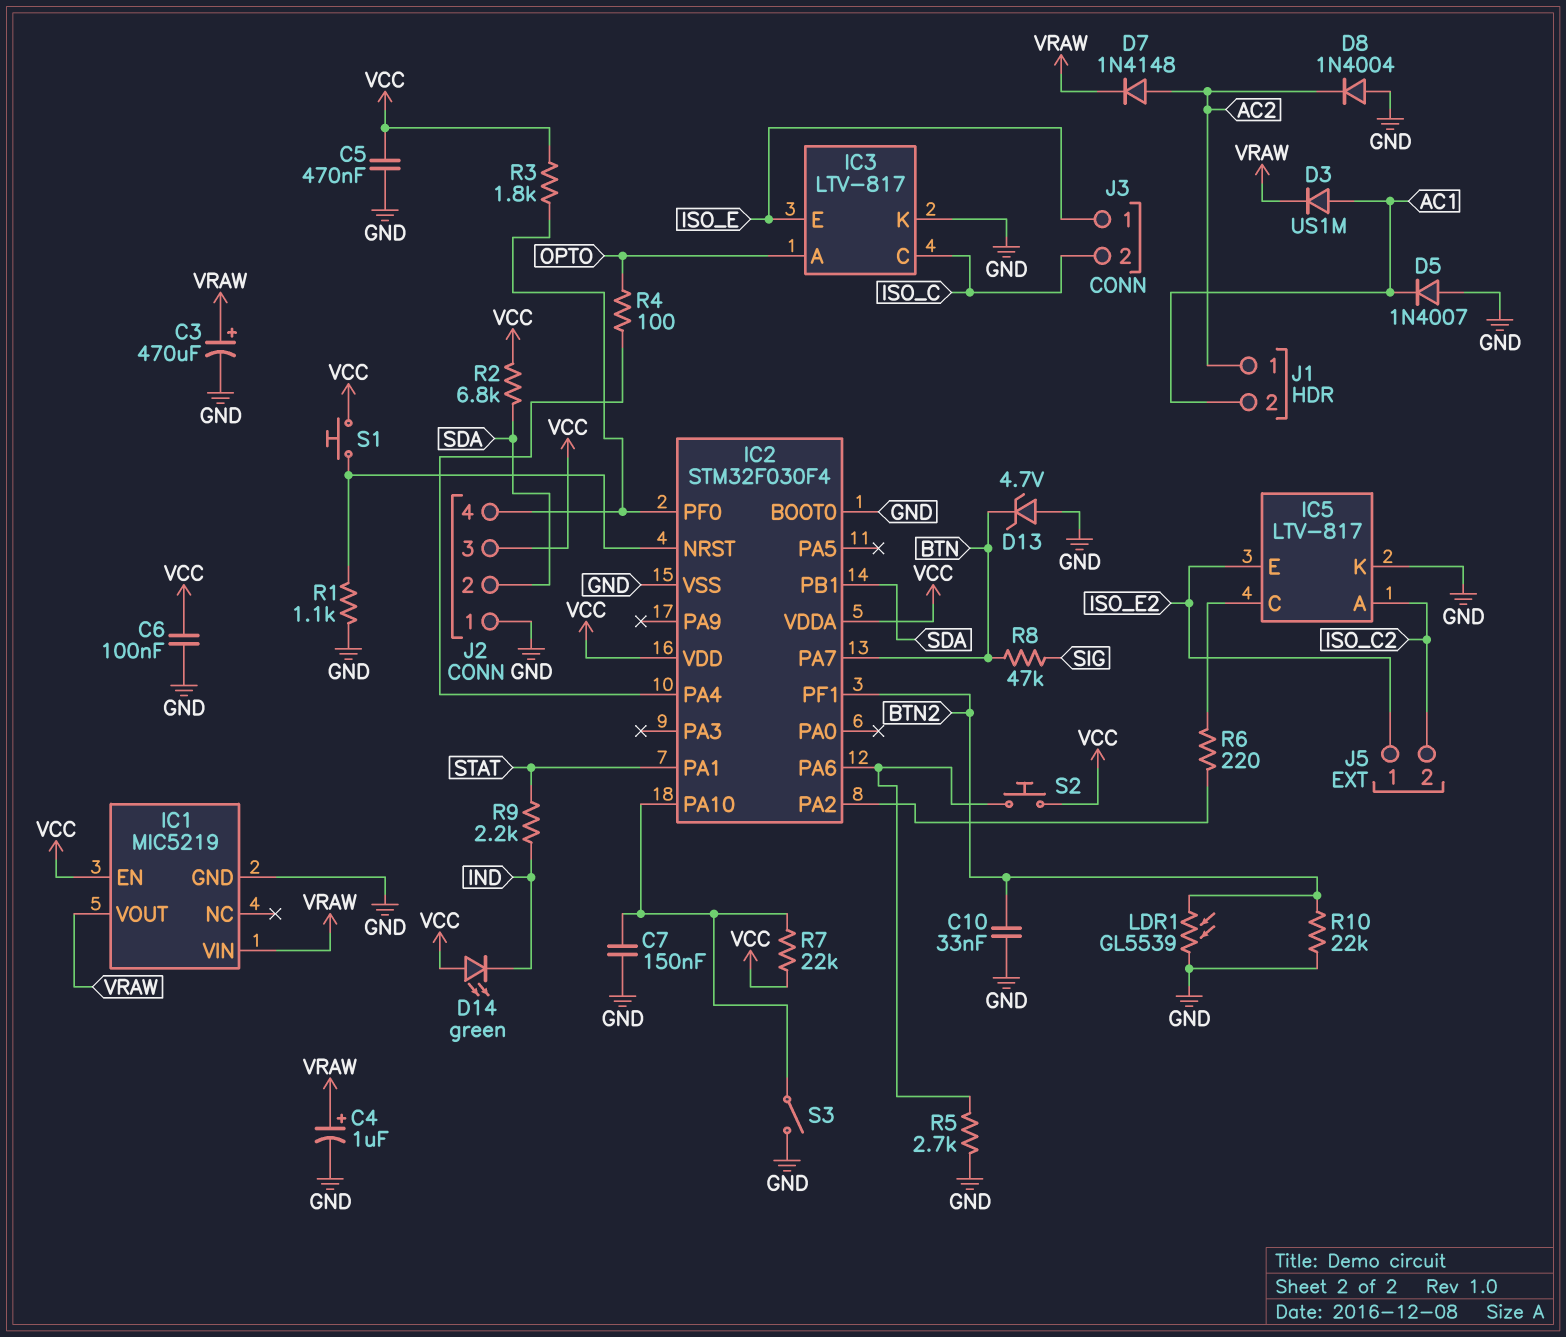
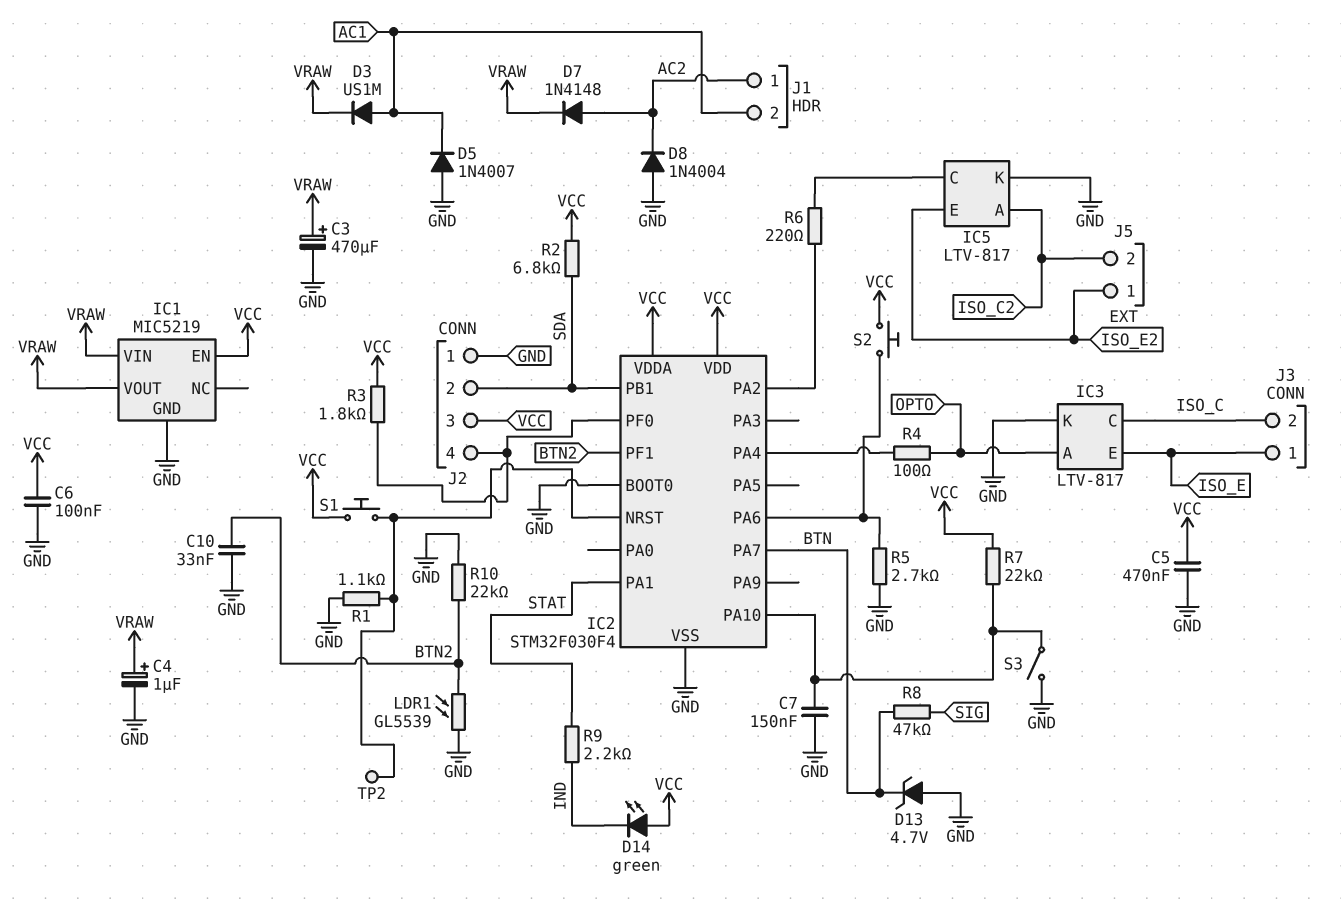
TP2: none -> test point (IC2/NRST)

